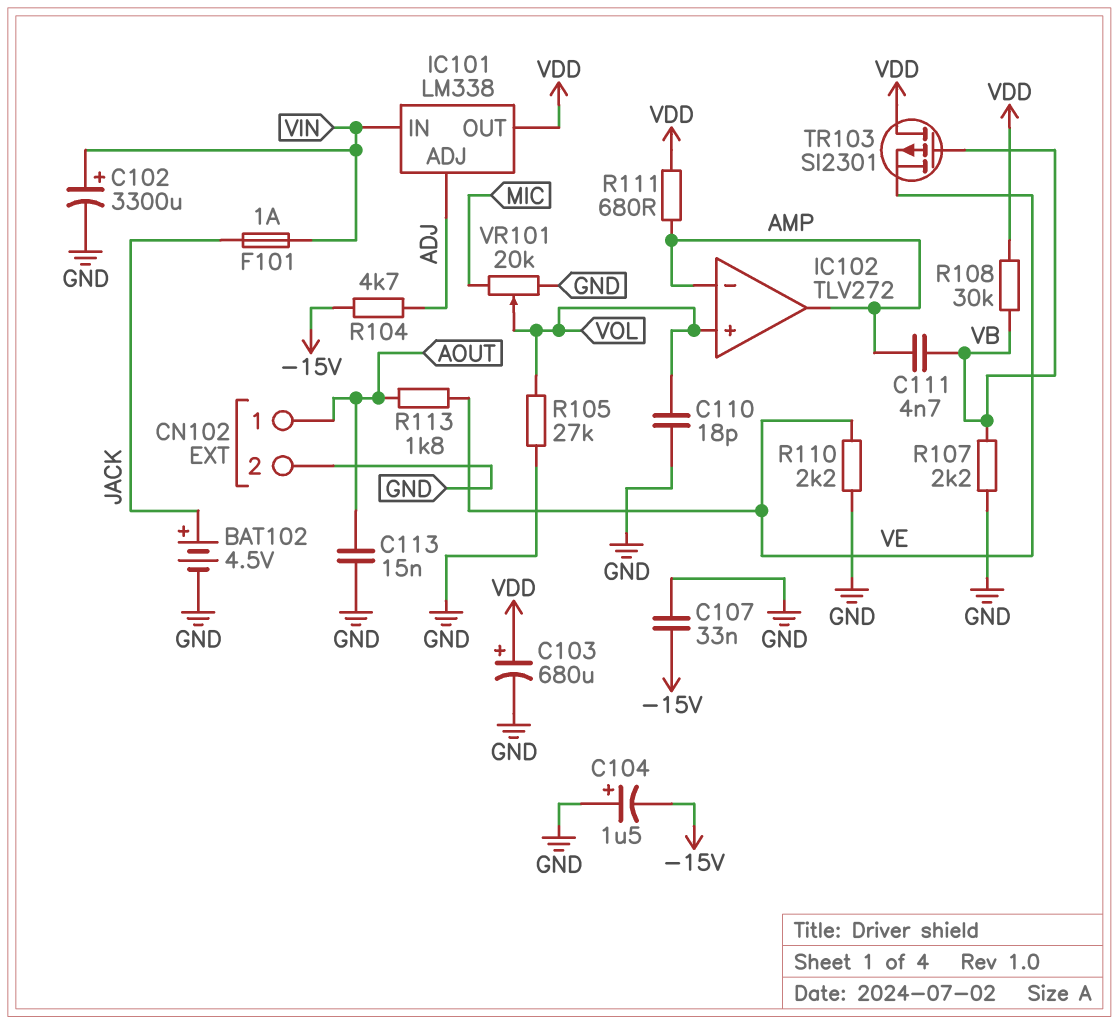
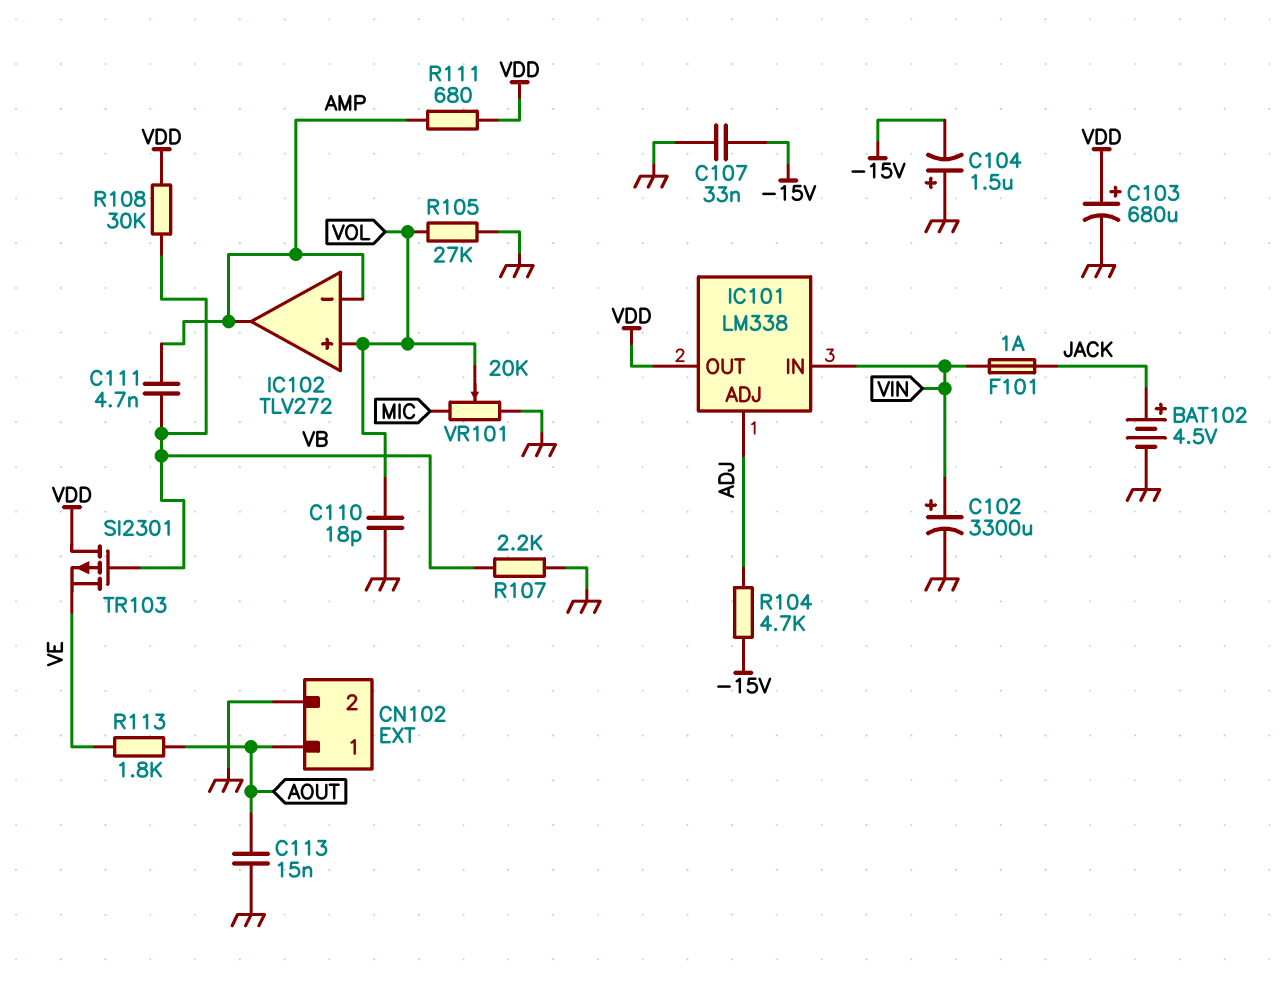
R110: 2.2k (GND, VE) -> none

